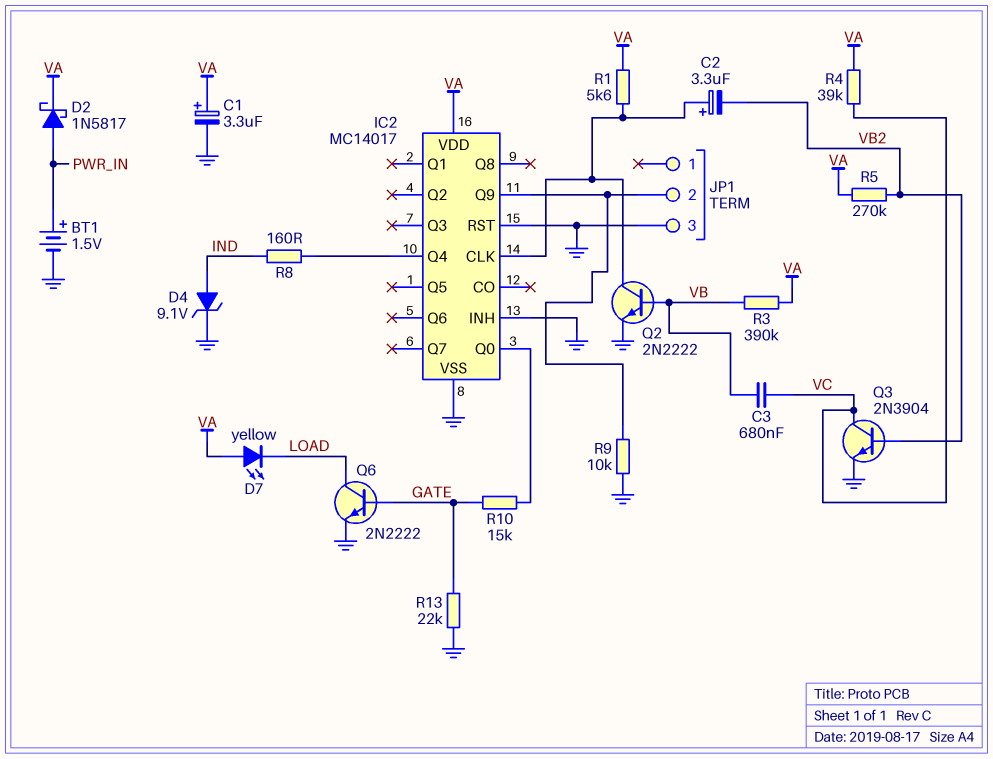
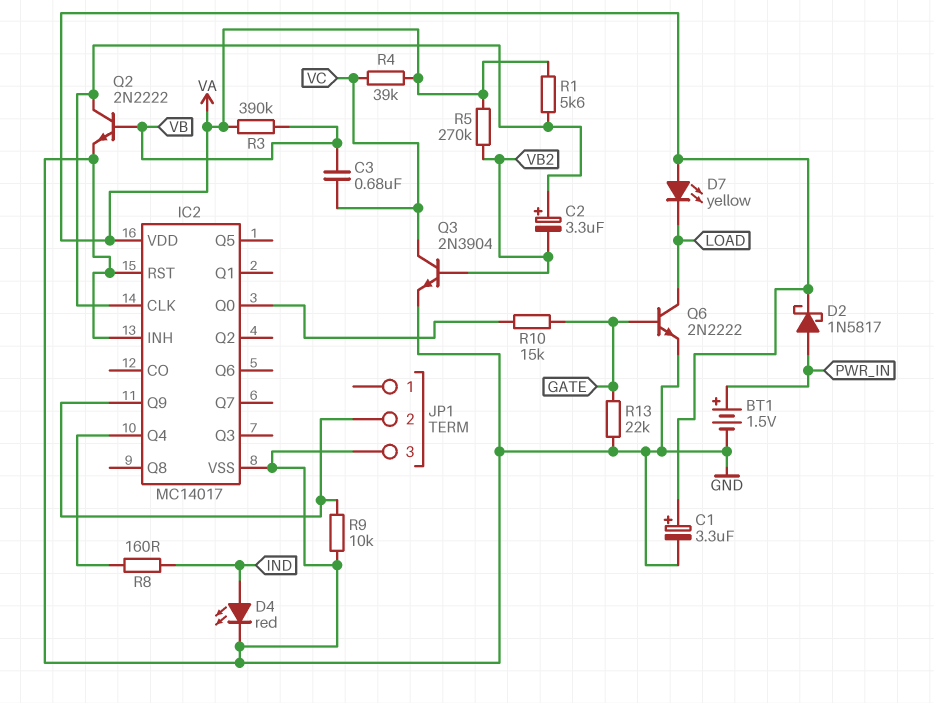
D4: zener 9.1V (A IND, K GND) -> LED red (A IND, K GND)

